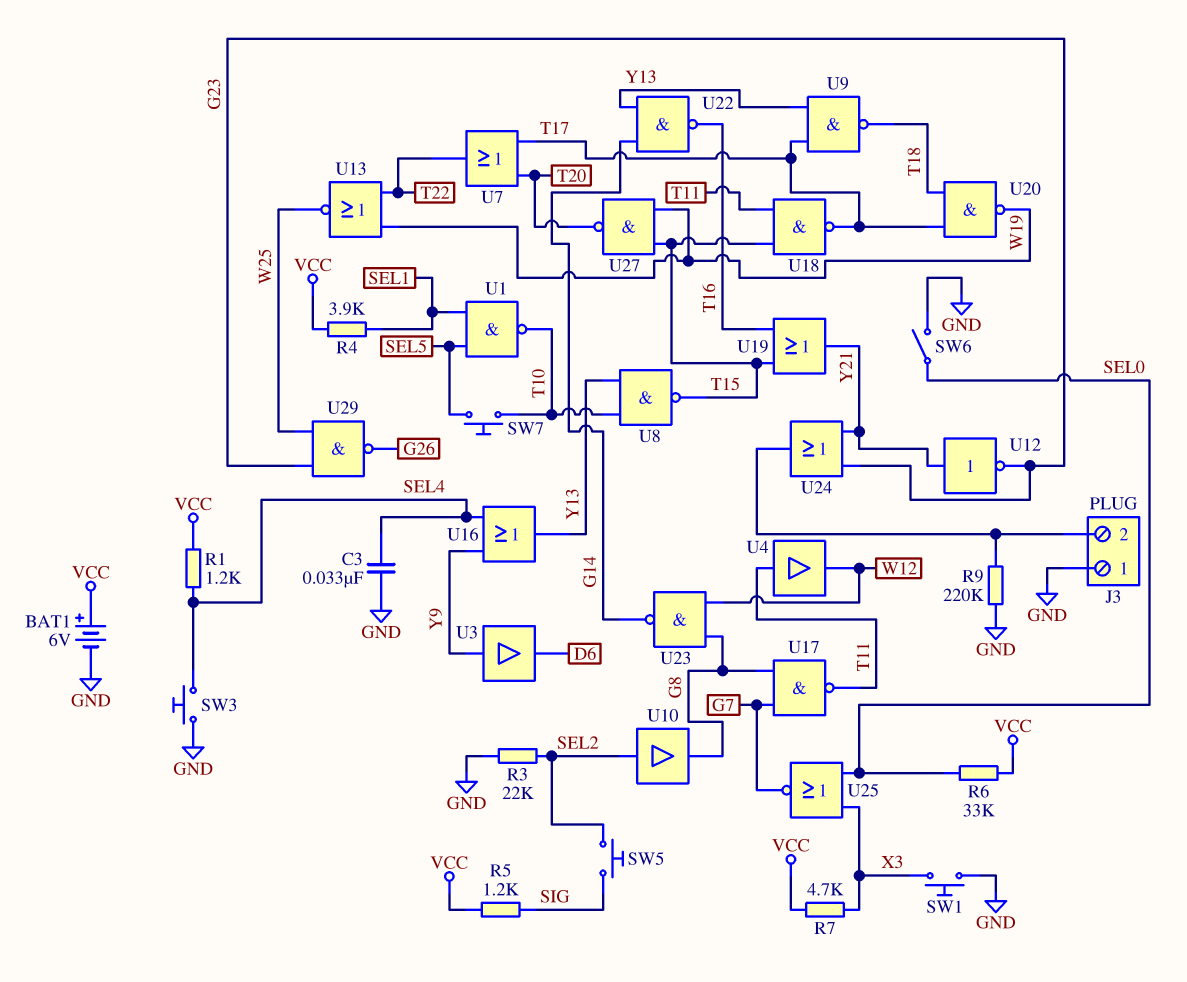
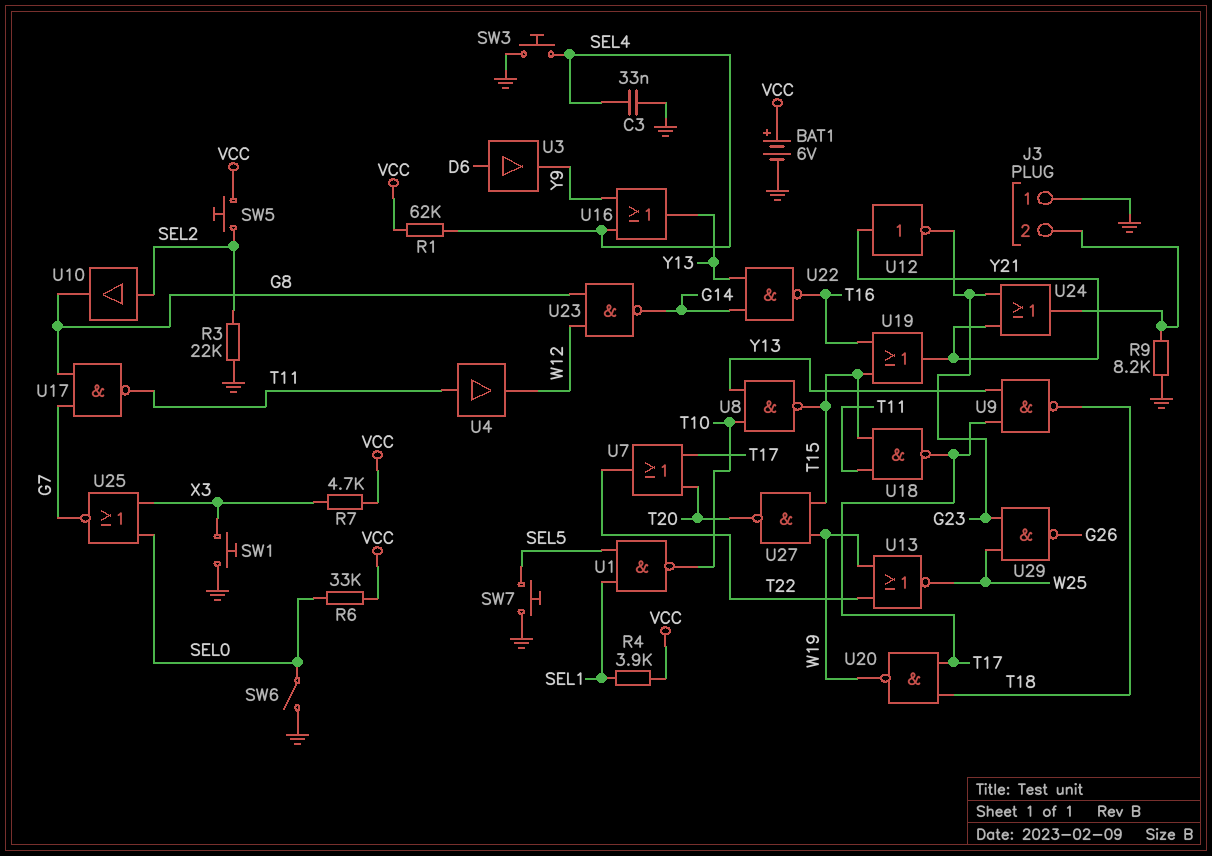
R1: 1.2k (SEL4, VCC) -> 62k (SEL4, VCC)
R5: 1.2k (SIG, VCC) -> none
R9: 220k (GND, J3/2) -> 8.2k (GND, J3/2)
SW5: button (SEL2, SIG) -> button (SEL2, VCC)
SW7: button (SEL5, T10) -> button (GND, SEL5)
U3: buffer (in Y9, out D6) -> buffer (in D6, out Y9)

